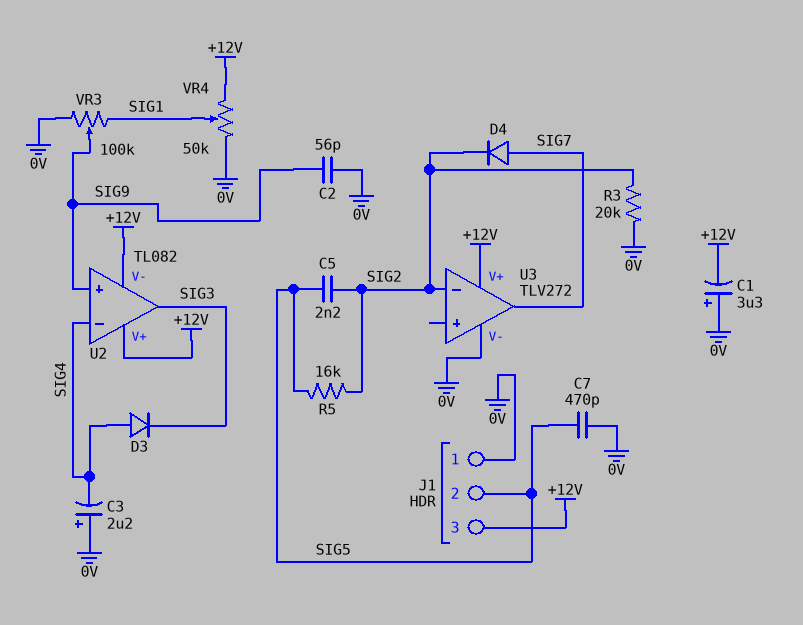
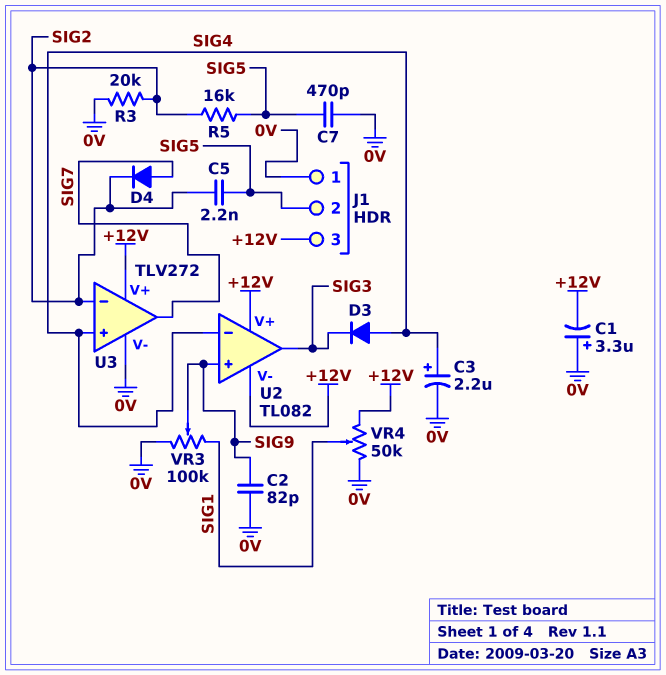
C2: 56pF (0V, SIG9) -> 82pF (0V, SIG9)
C3: 2.2uF (plus 0V, minus SIG4) -> 2.2uF (plus SIG4, minus 0V)
U3 pin in+: none -> SIG4

